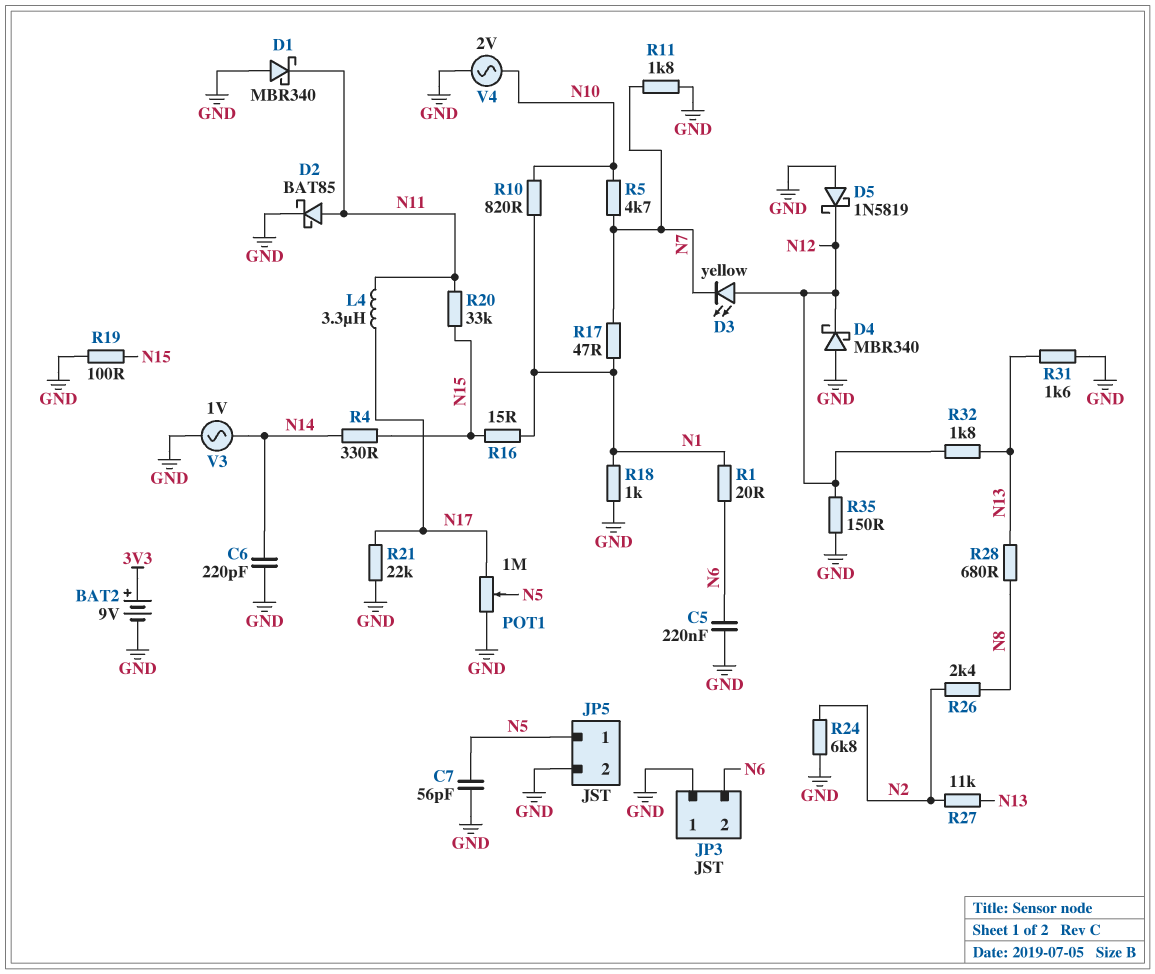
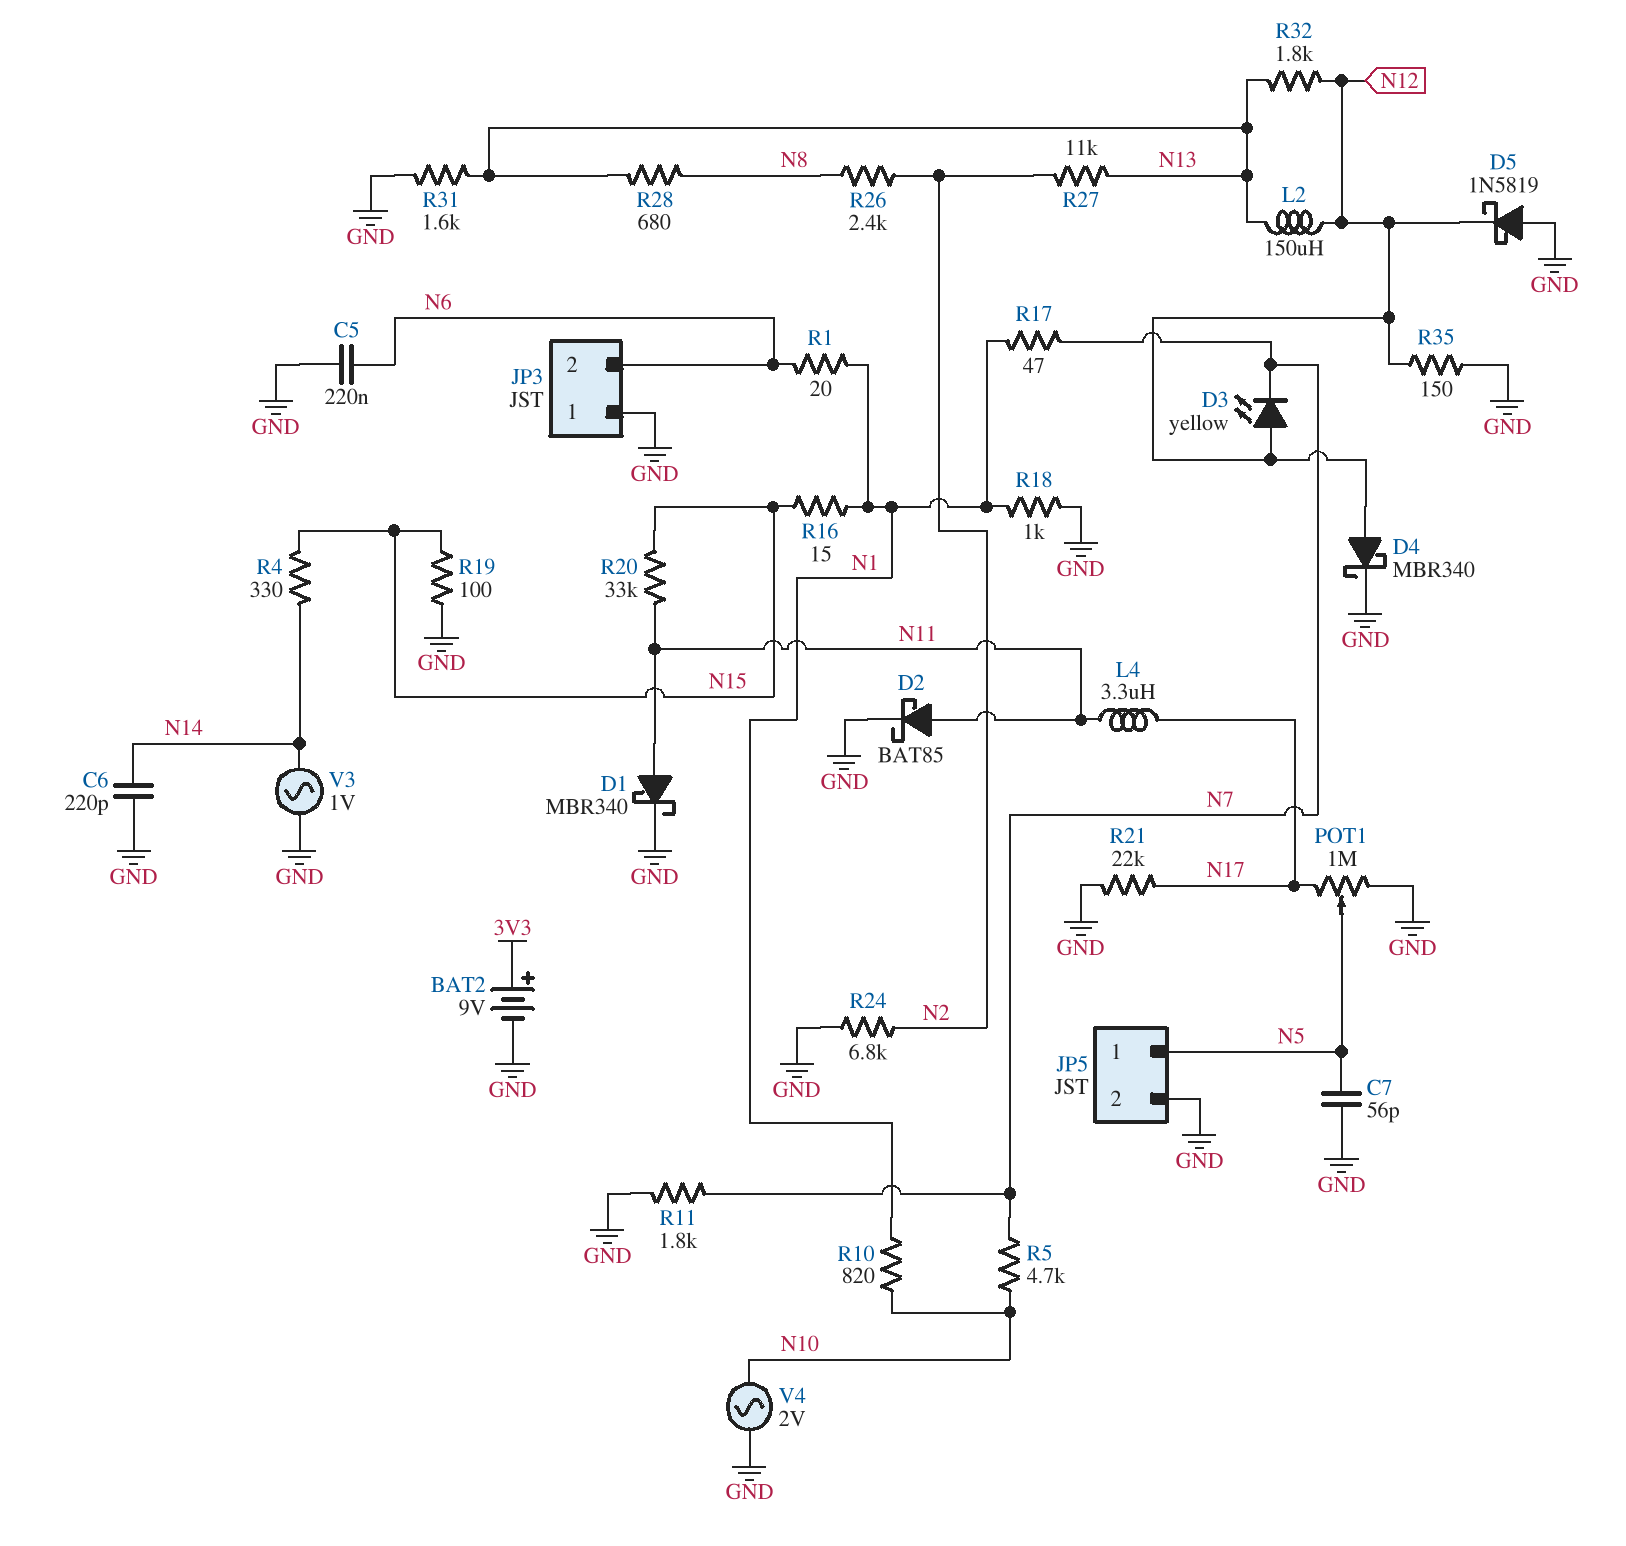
D1: schottky MBR340 (A GND, K N11) -> schottky MBR340 (A N11, K GND)
D4: schottky MBR340 (A GND, K N12) -> schottky MBR340 (A N12, K GND)
L2: none -> 150uH (N12, N13)

